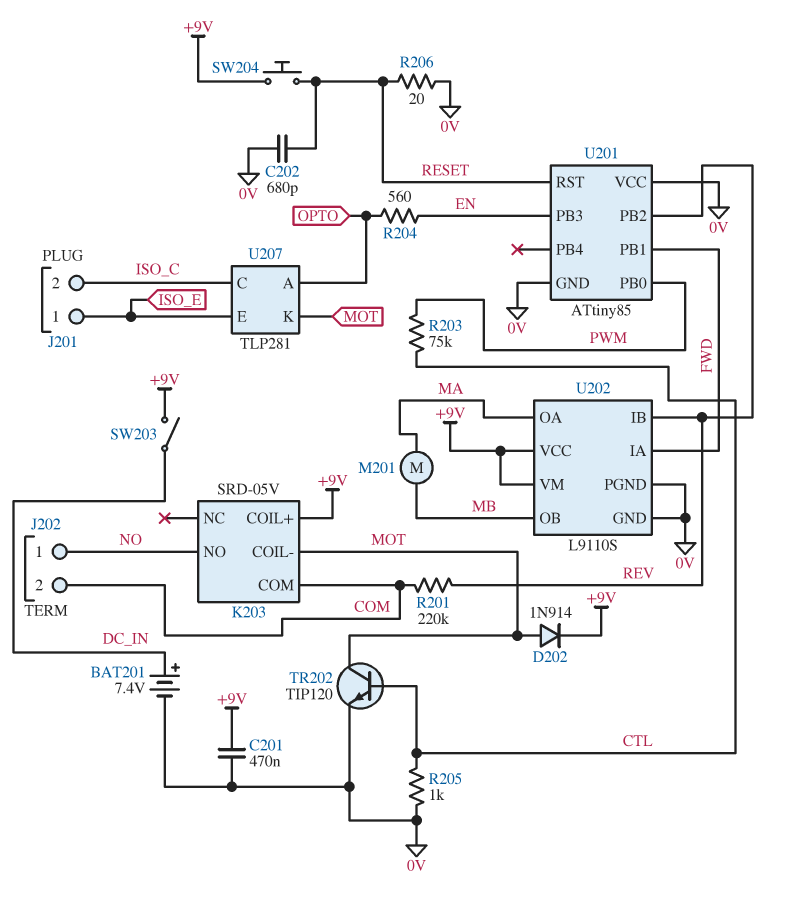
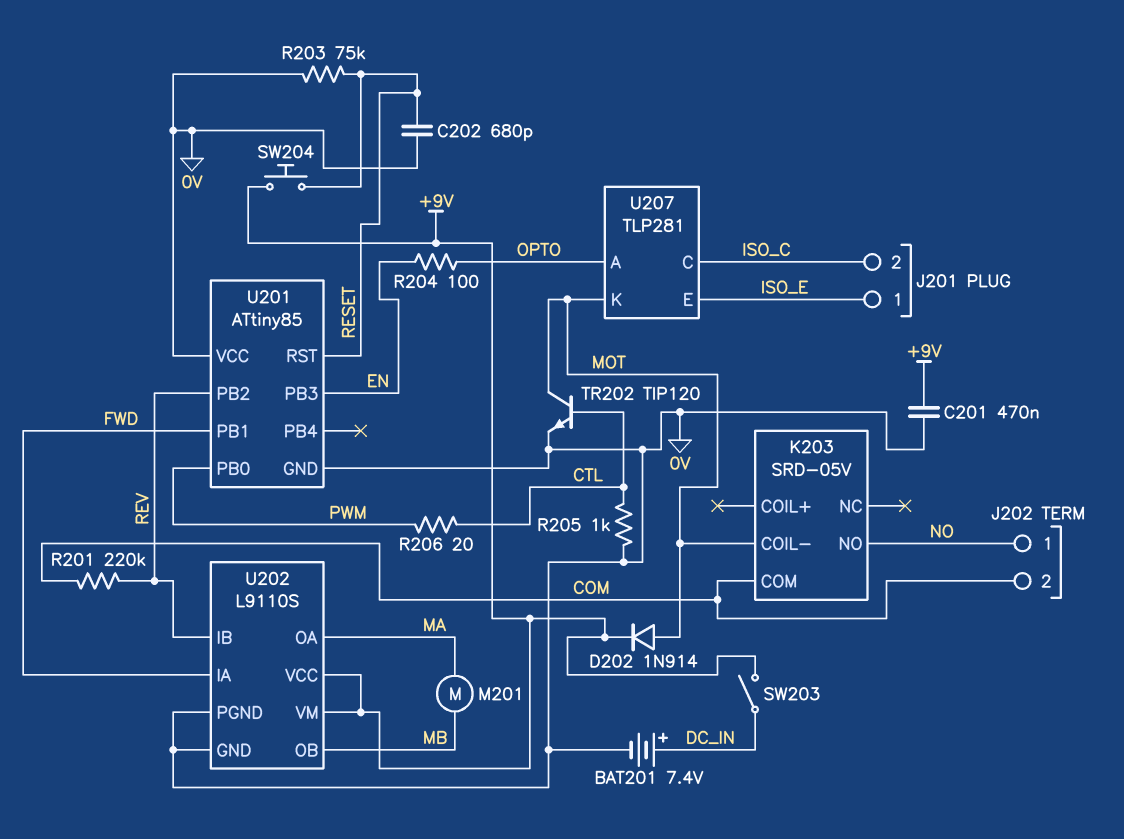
K203 pin COIL+: +9V -> none
R203: 75k (CTL, PWM) -> 75k (0V, RESET)
R204: 560 (EN, OPTO) -> 100 (EN, OPTO)
R206: 20 (0V, RESET) -> 20 (CTL, PWM)

